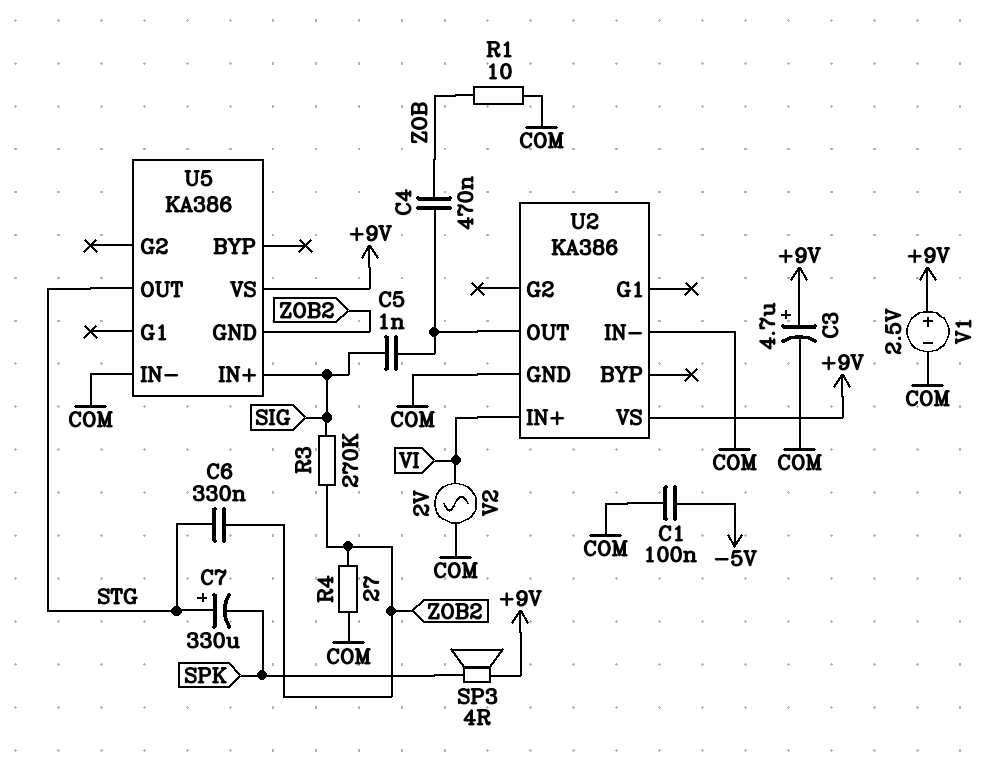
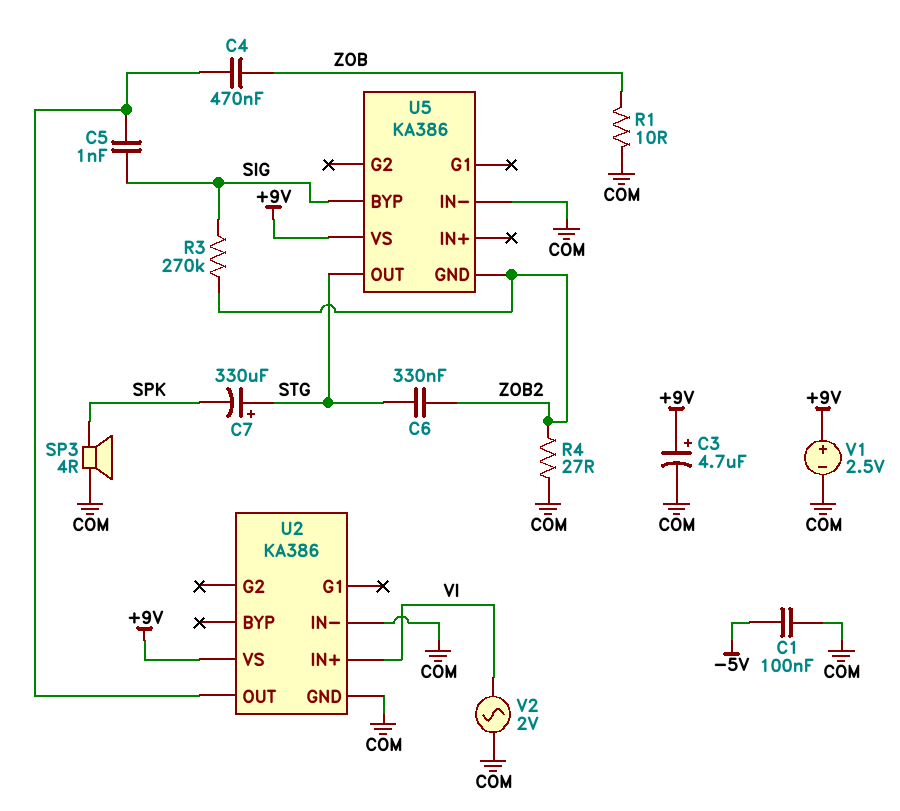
SP3: speaker 4R (+9V, SPK) -> speaker 4R (COM, SPK)
U5 pin BYP: none -> SIG
U5 pin IN+: SIG -> none

